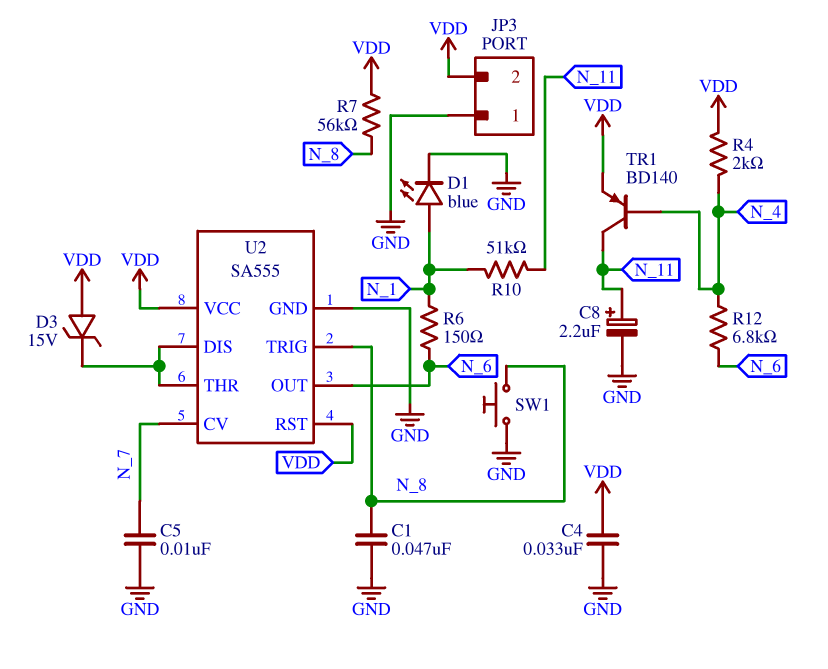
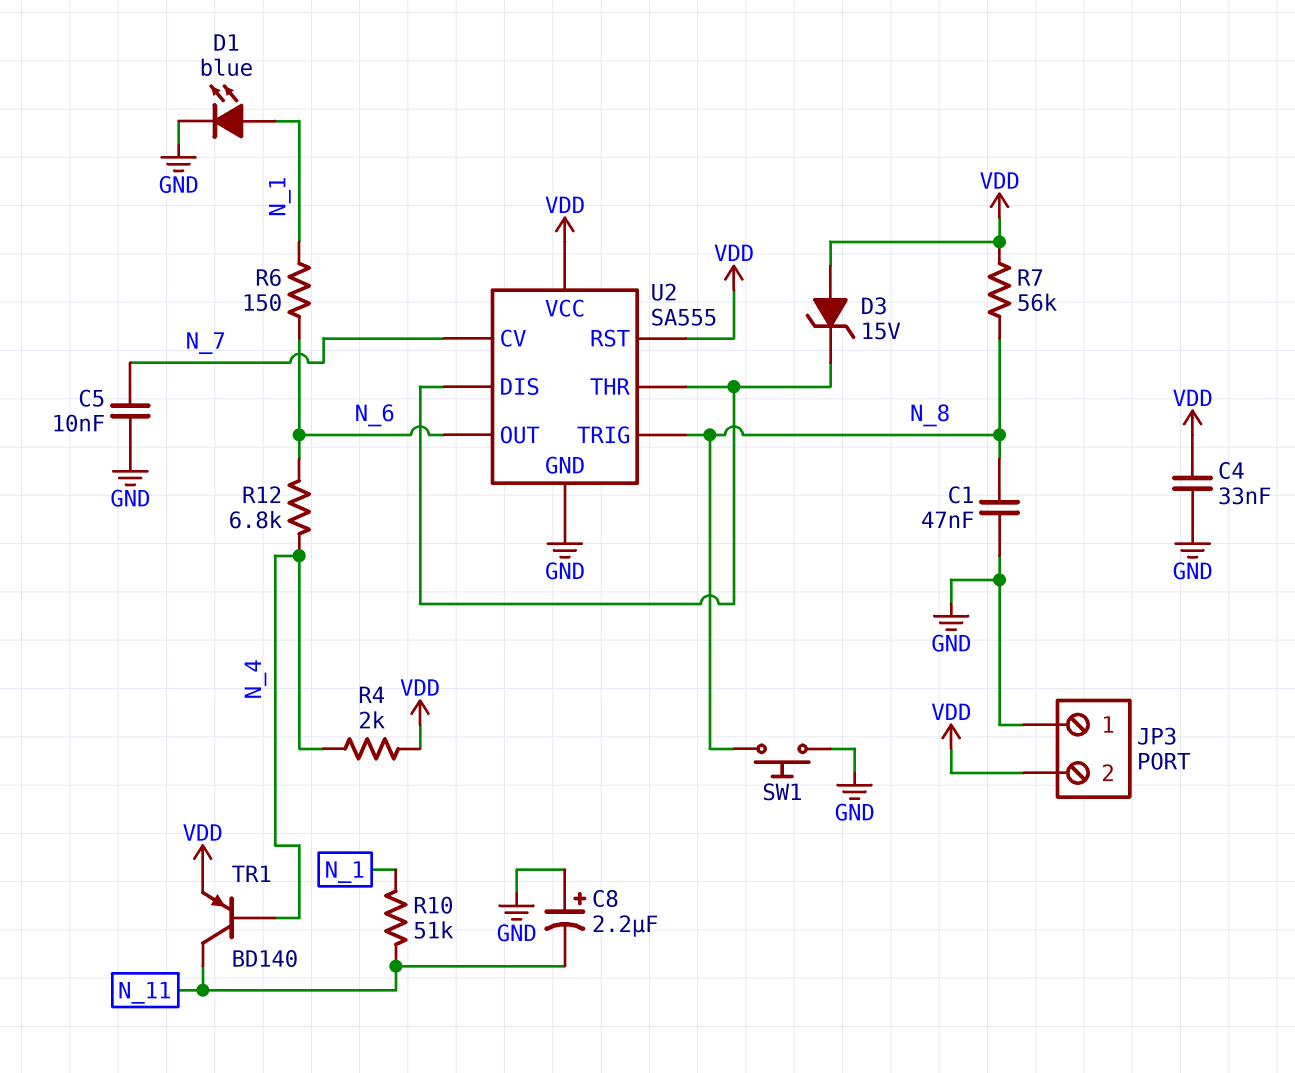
C8: 2.2uF (plus N_11, minus GND) -> 2.2uF (plus GND, minus N_11)

